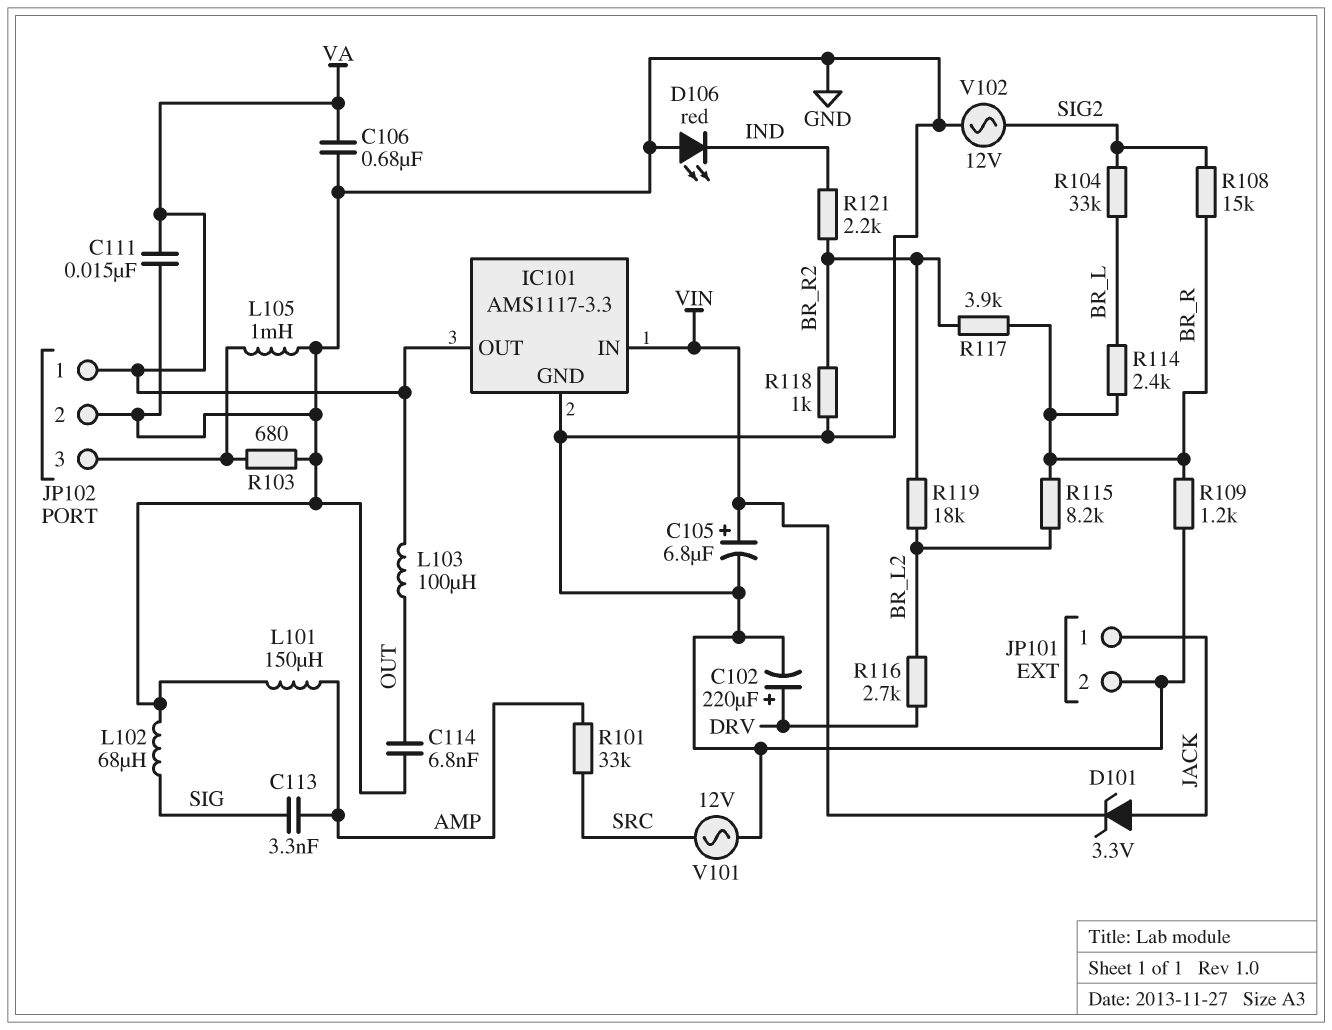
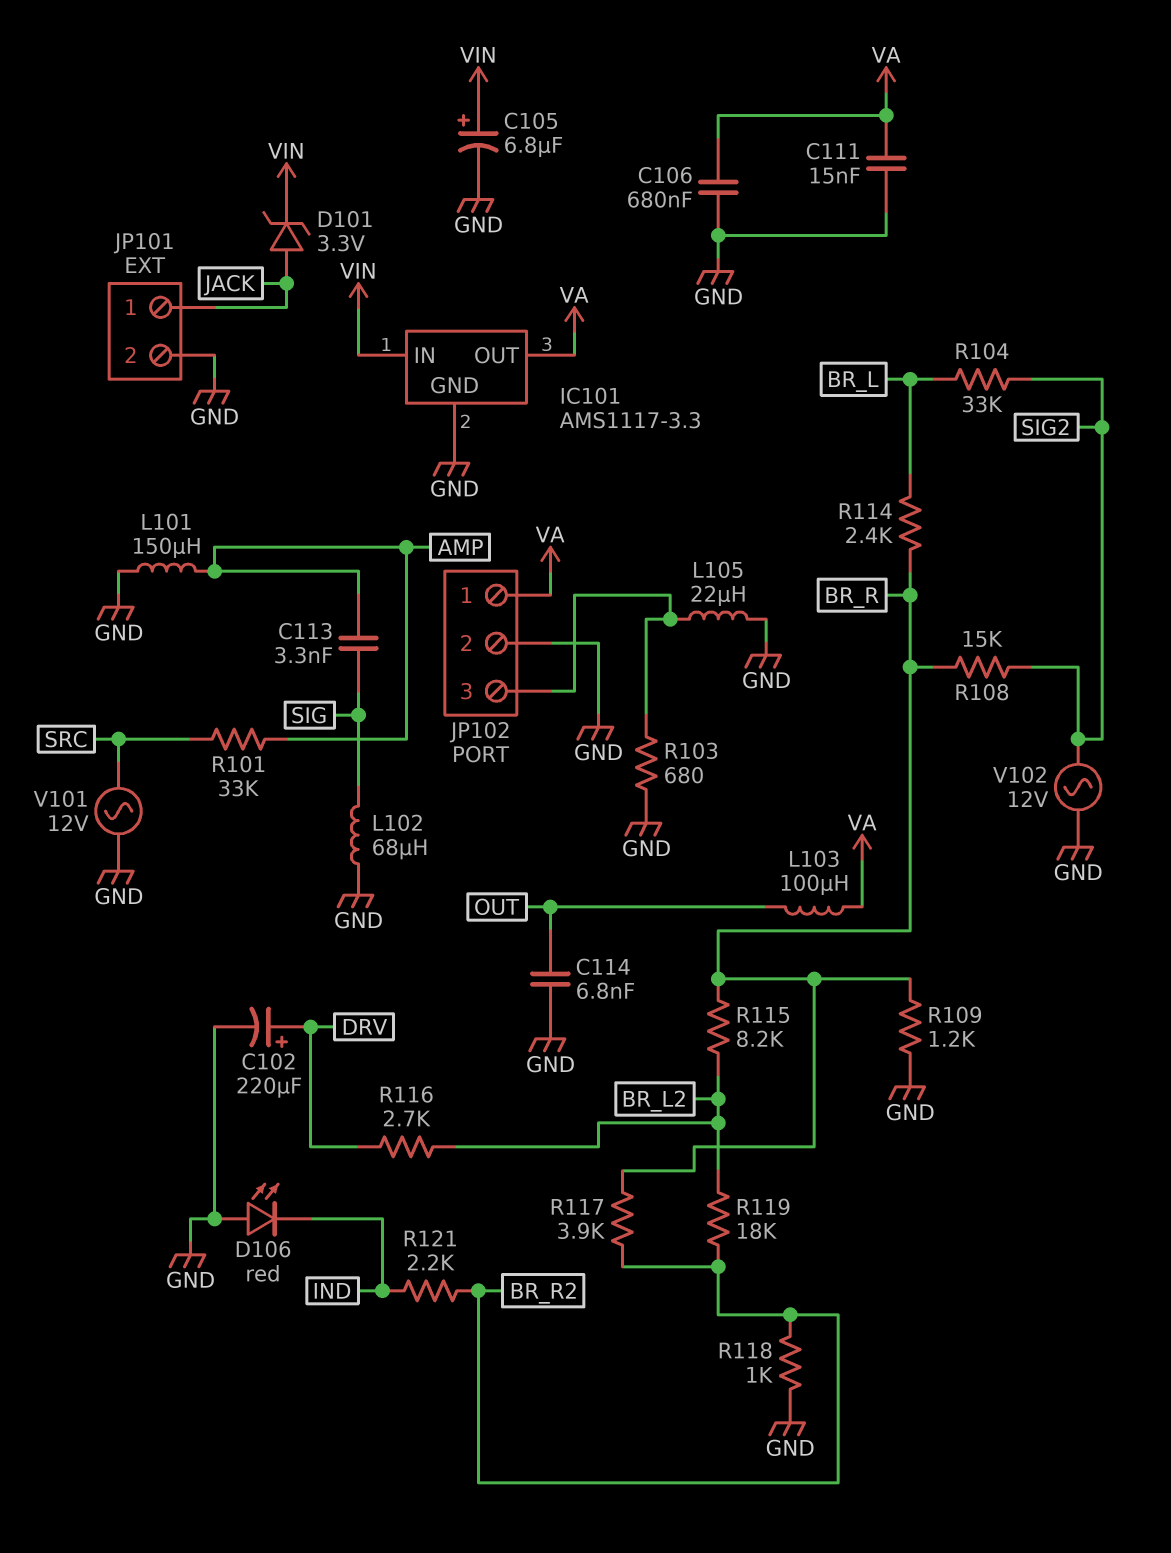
L105: 1mH (GND, JP102/3) -> 22uH (GND, JP102/3)

